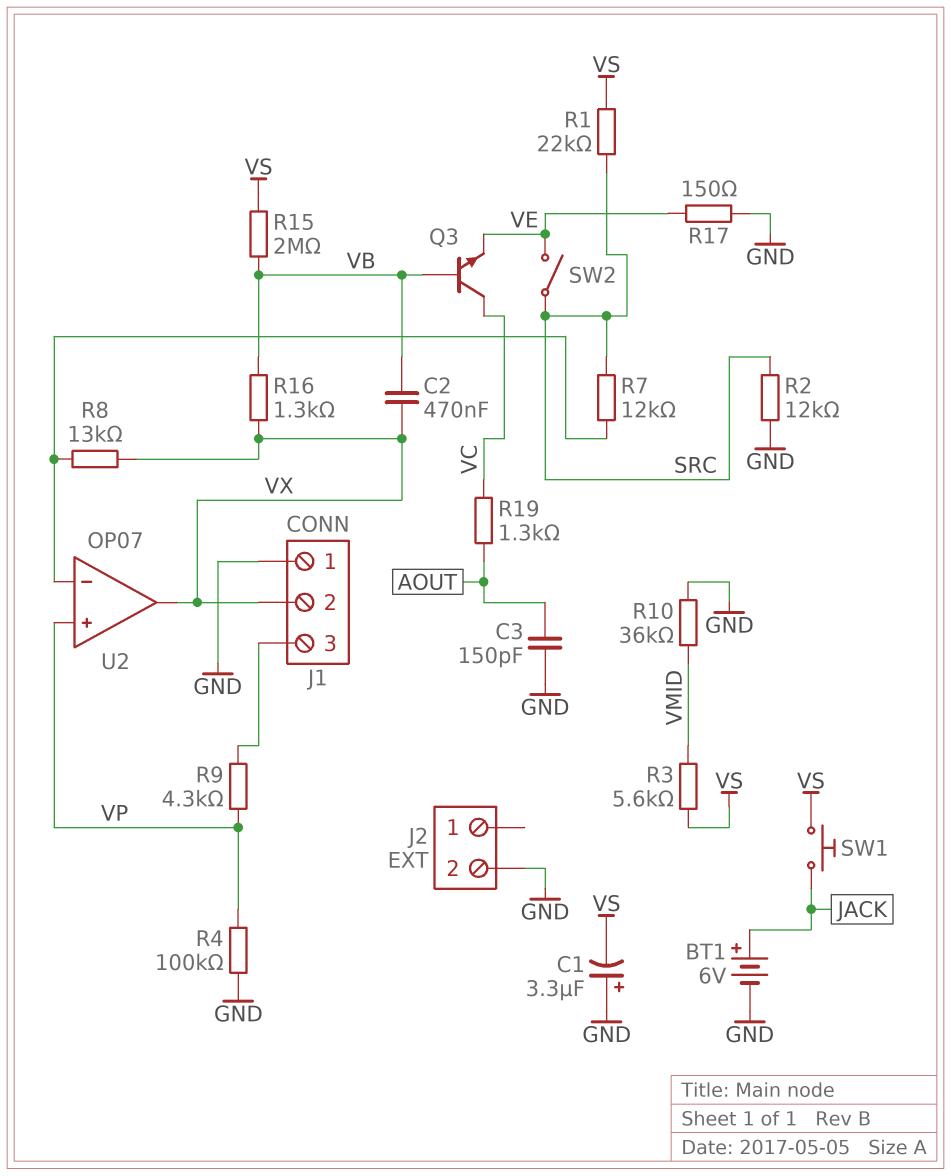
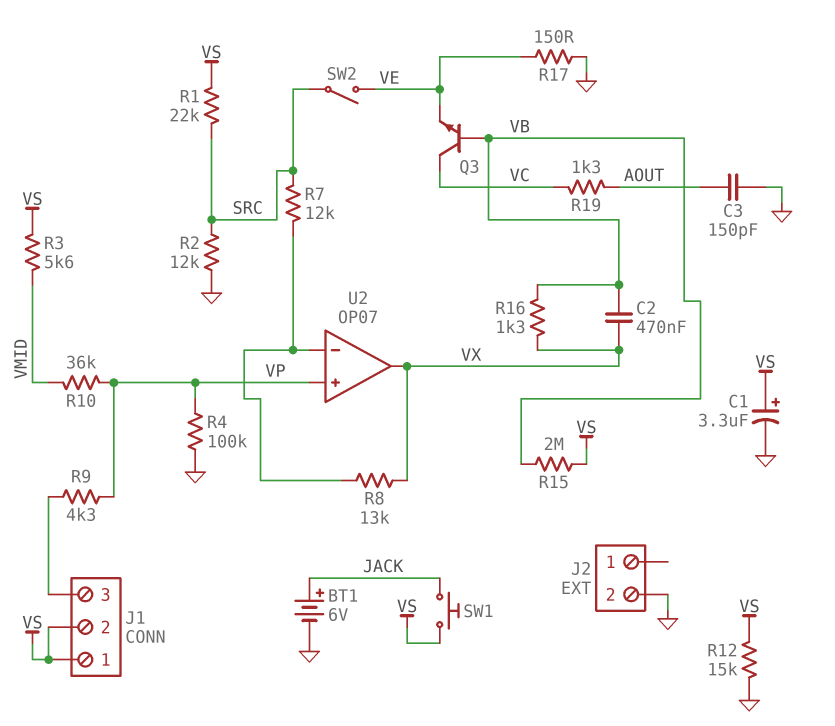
C1: 3.3uF (plus GND, minus VS) -> 3.3uF (plus VS, minus GND)
J1 pin 1: GND -> VS
J1 pin 2: VX -> VS
R10: 36k (GND, VMID) -> 36k (VMID, VP)
R12: none -> 15k (GND, VS)

